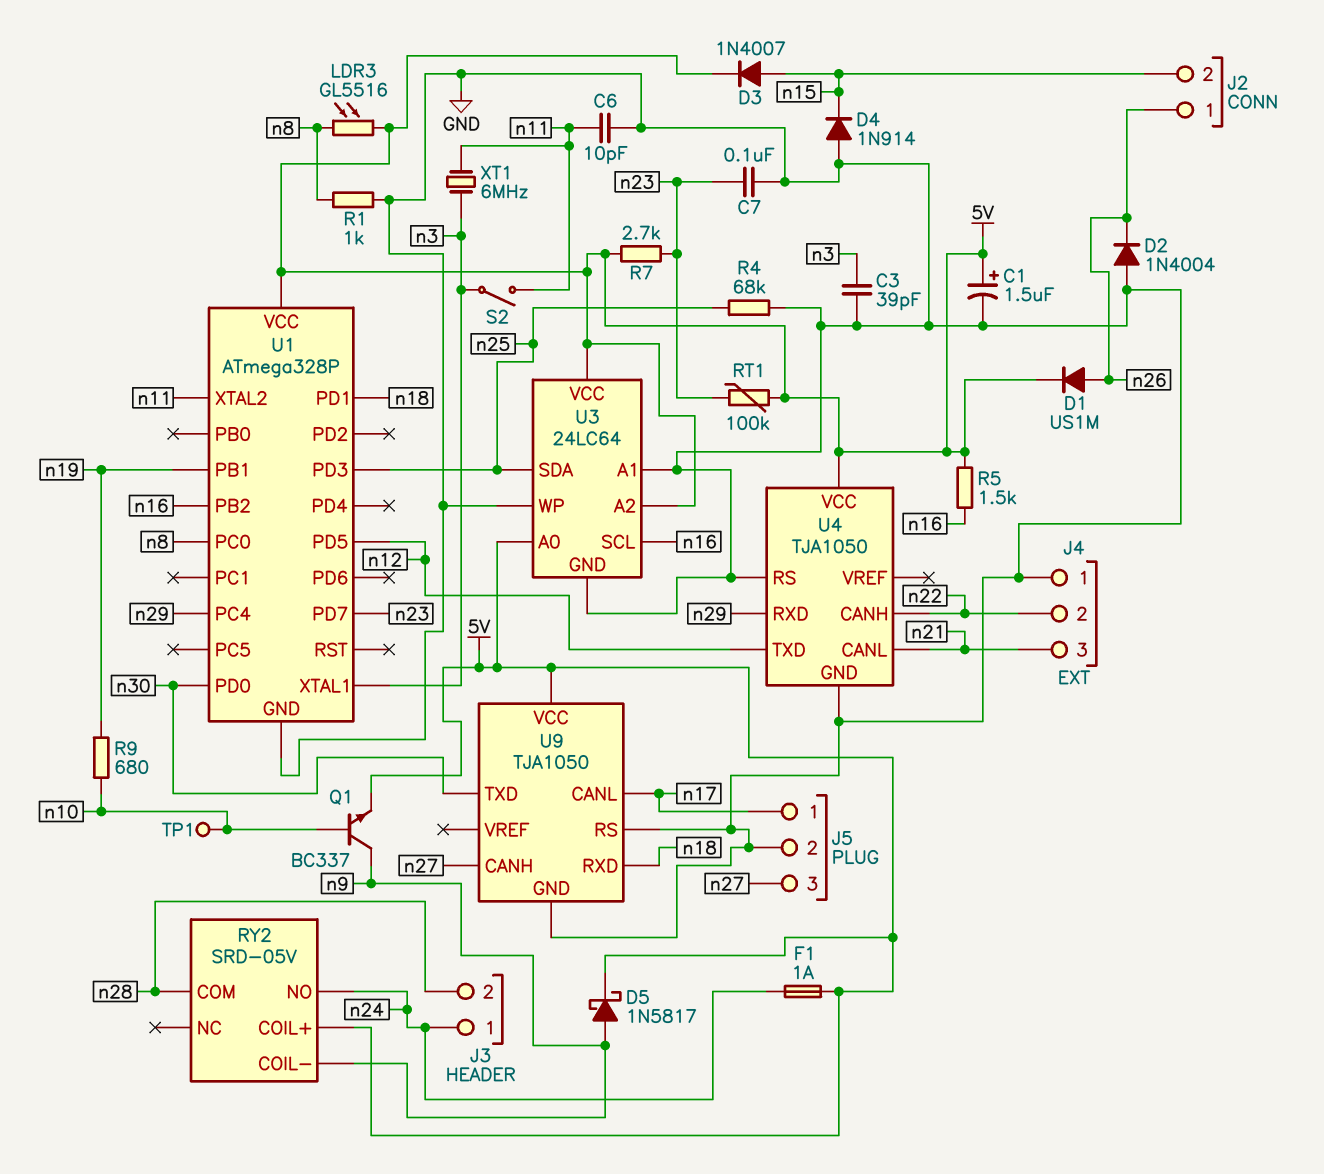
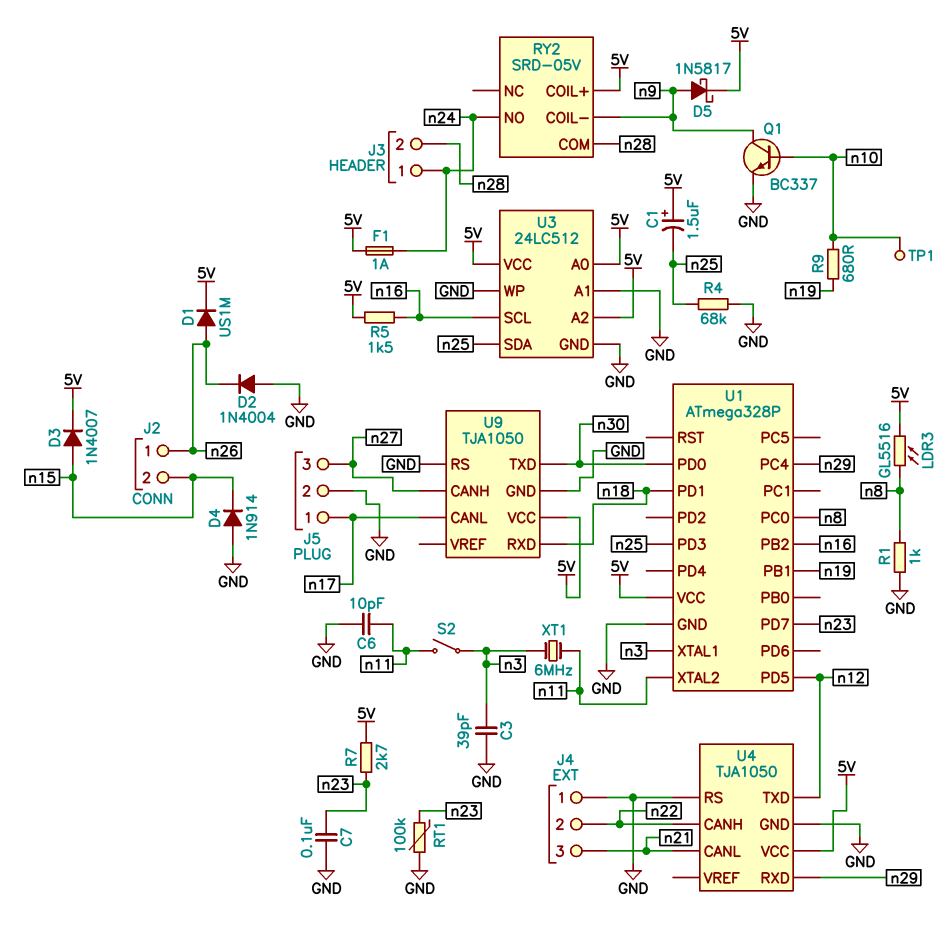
C1: 1.5uF (plus 5V, minus GND) -> 1.5uF (plus 5V, minus n25)
Q1: NPN BC337 (B n10, C n9, E 5V) -> NPN BC337 (B n10, C n9, E GND)
RT1: 100k (5V, n23) -> 100k (GND, n23)
U3: 24LC64 -> 24LC512

